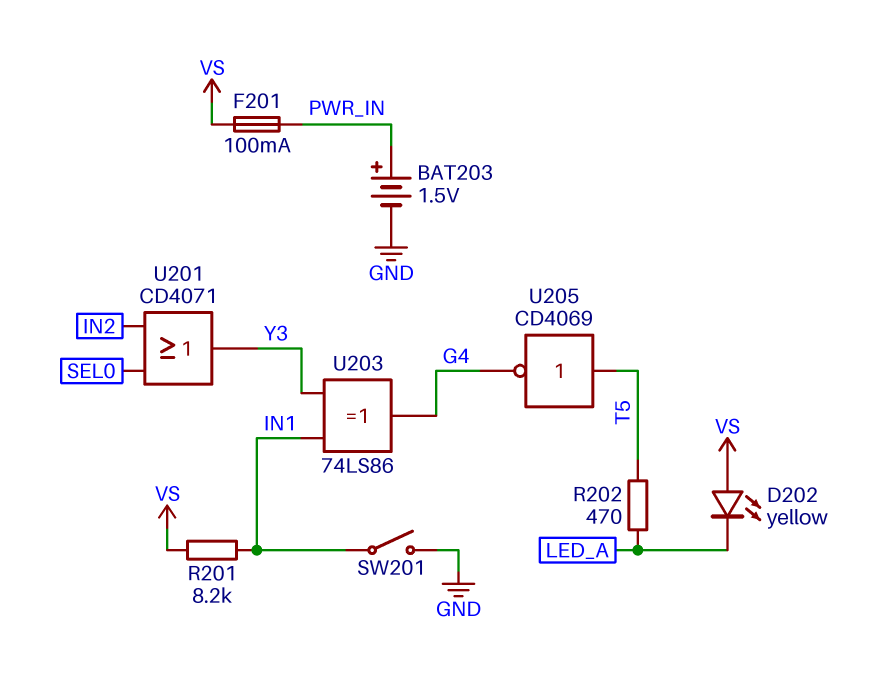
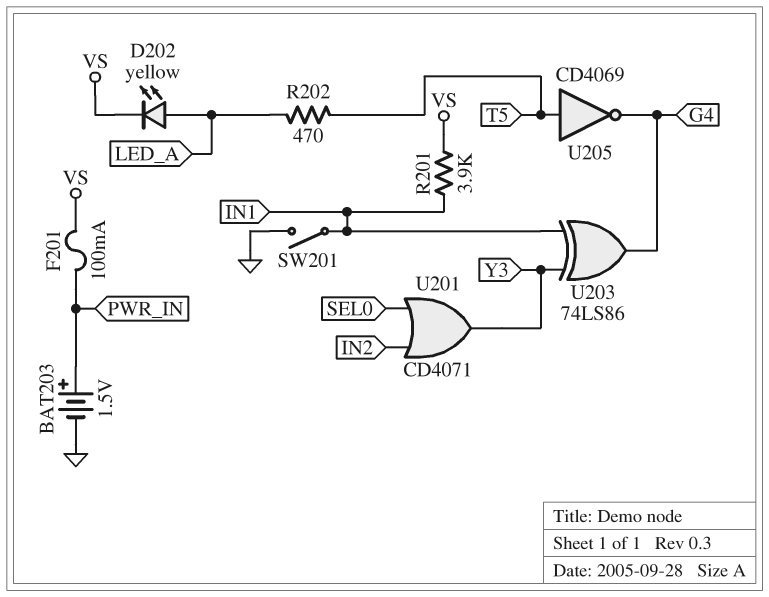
D202: LED yellow (A VS, K LED_A) -> LED yellow (A LED_A, K VS)
R201: 8.2k (IN1, VS) -> 3.9k (IN1, VS)

